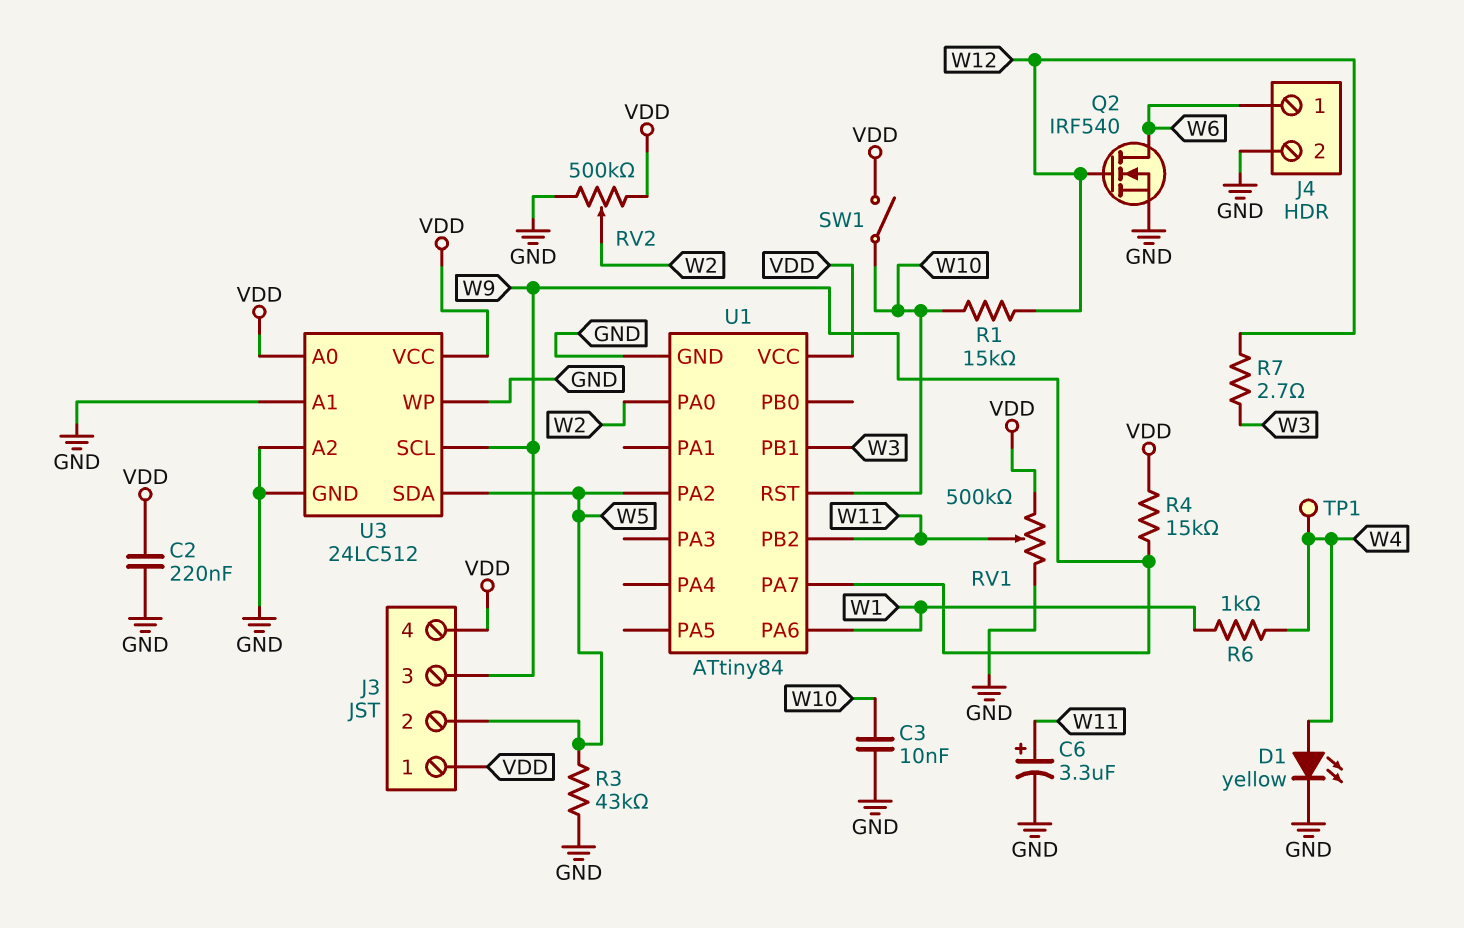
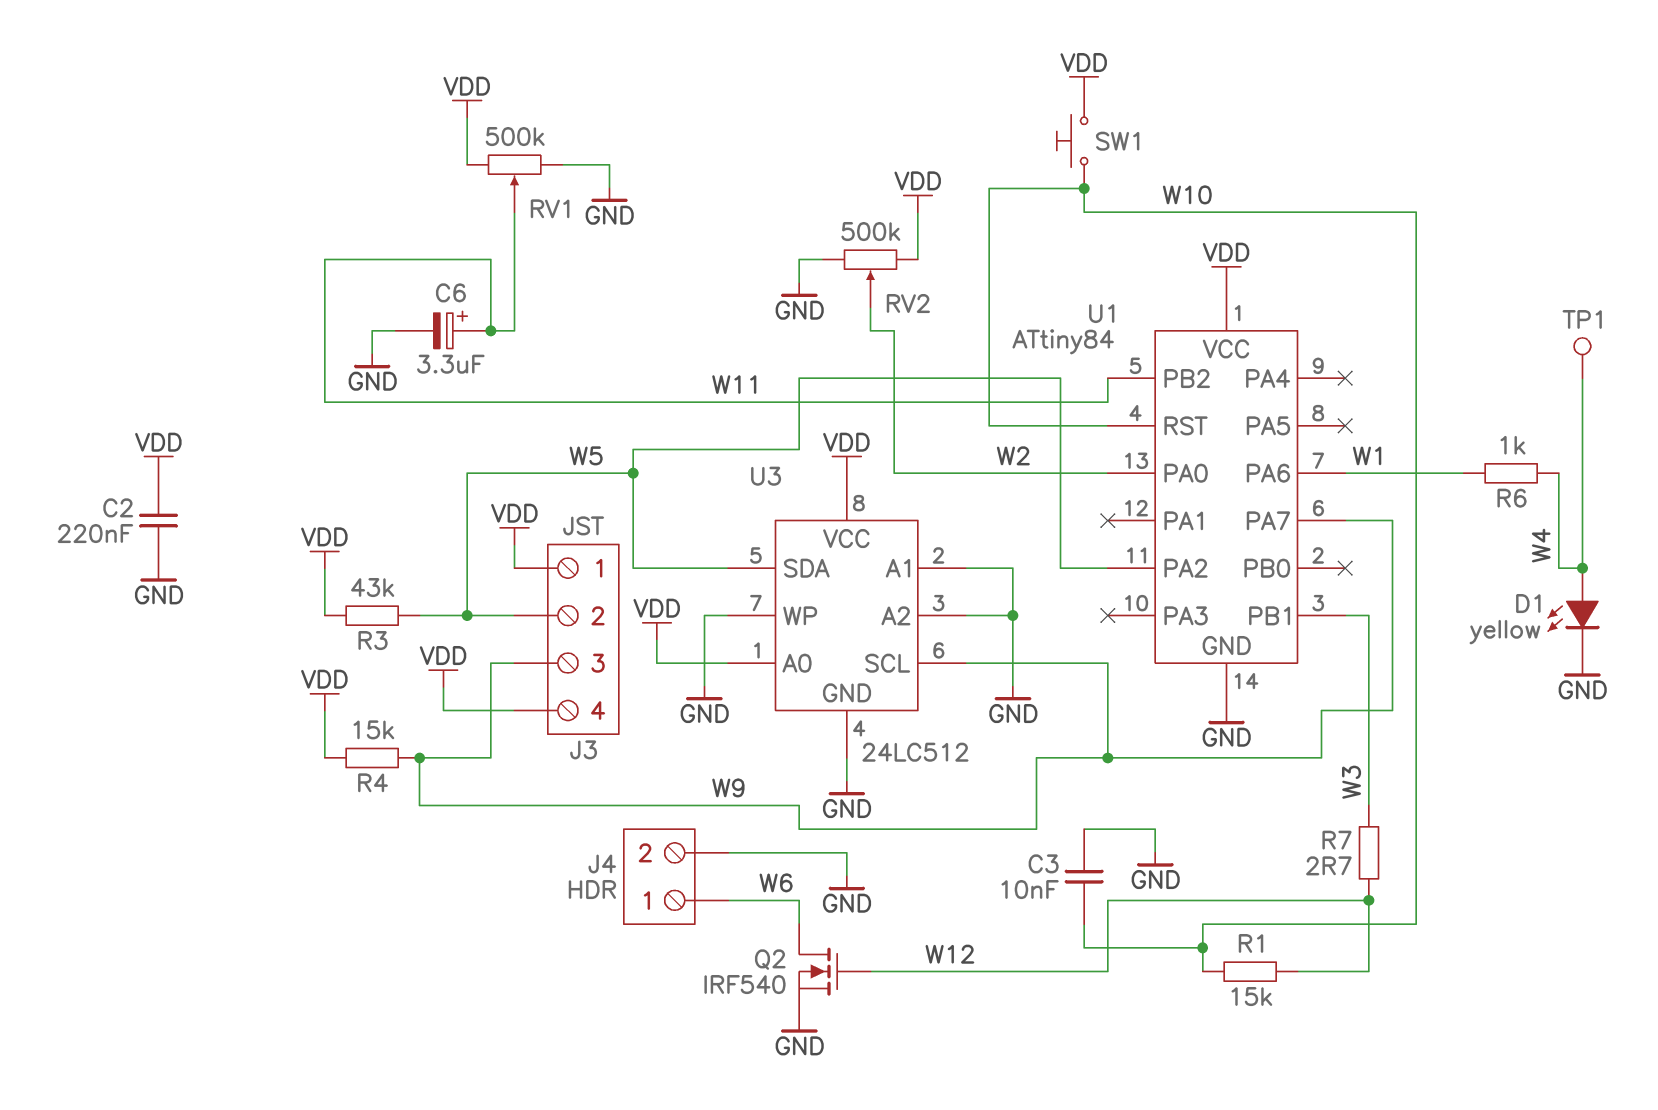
R3: 43k (GND, W5) -> 43k (VDD, W5)
SW1: switch (VDD, W10) -> button (VDD, W10)

